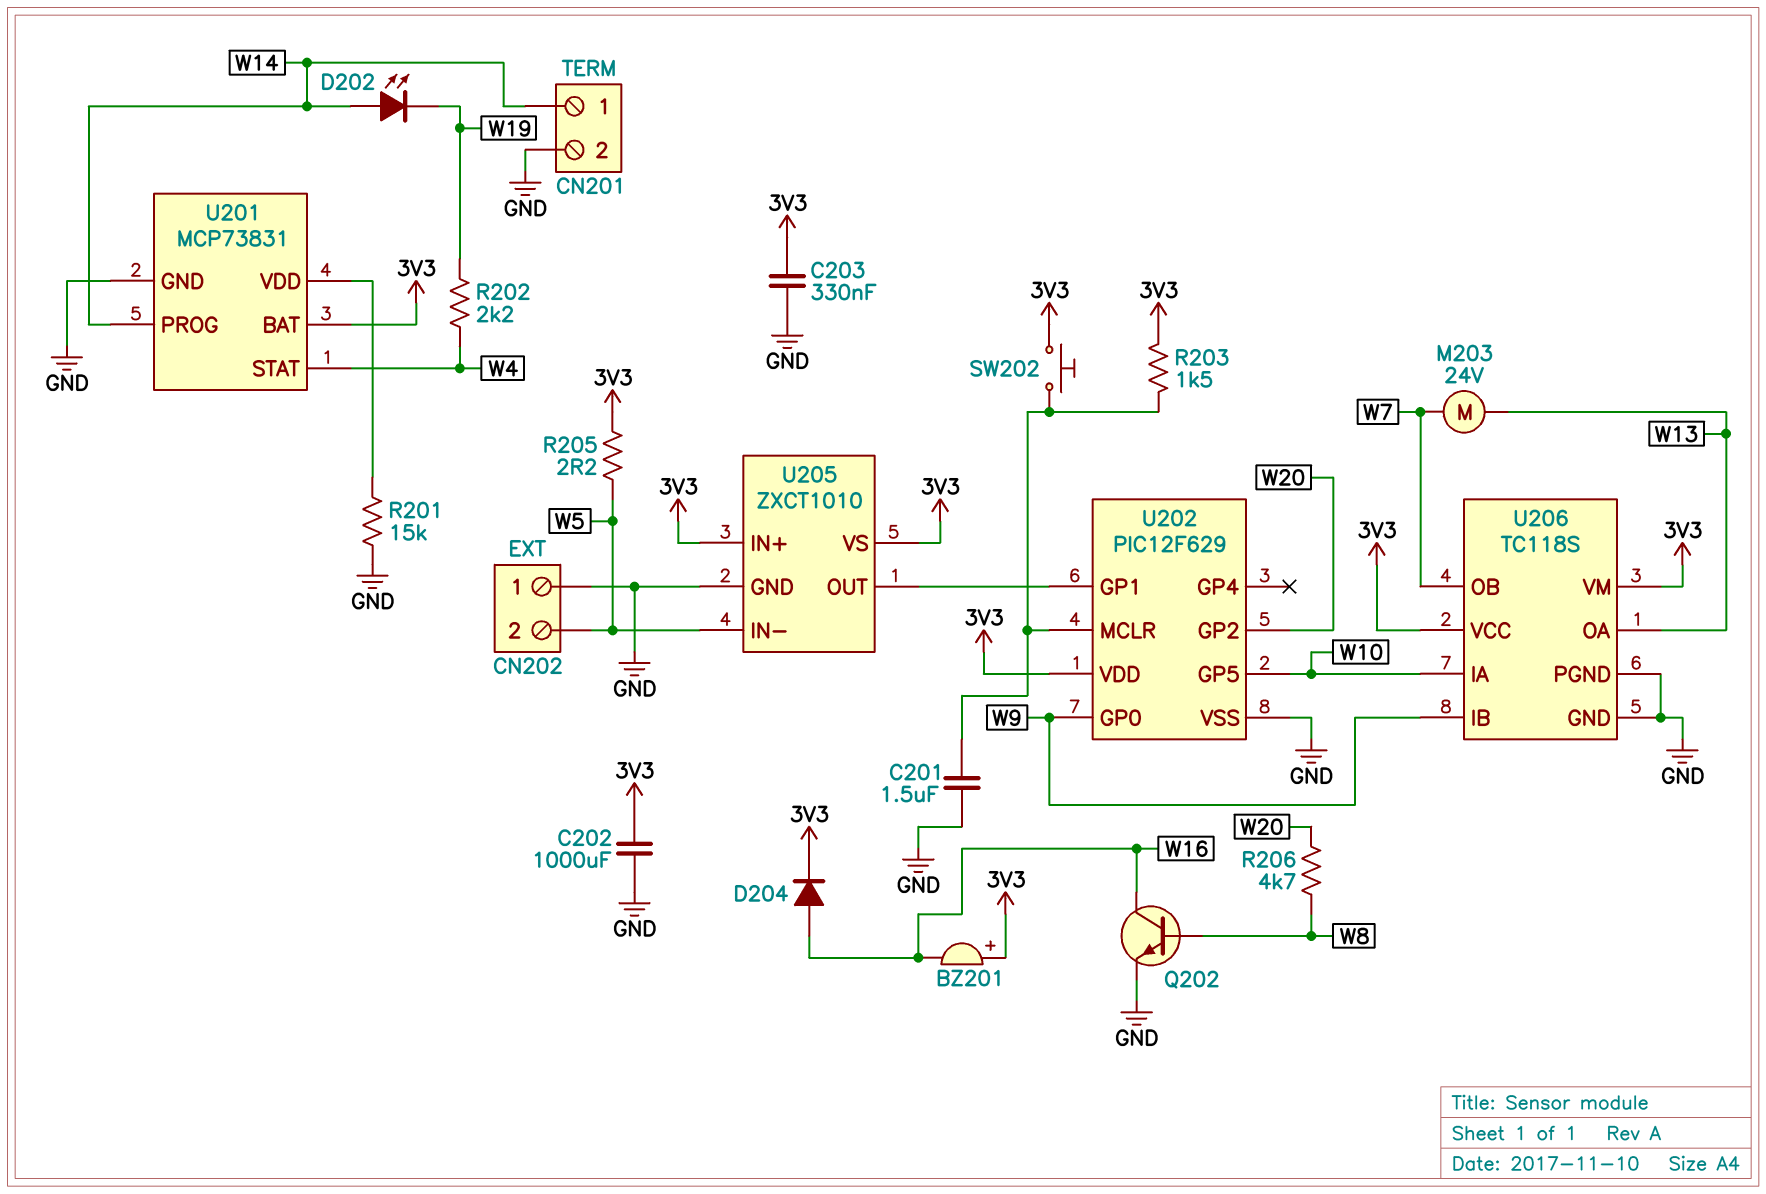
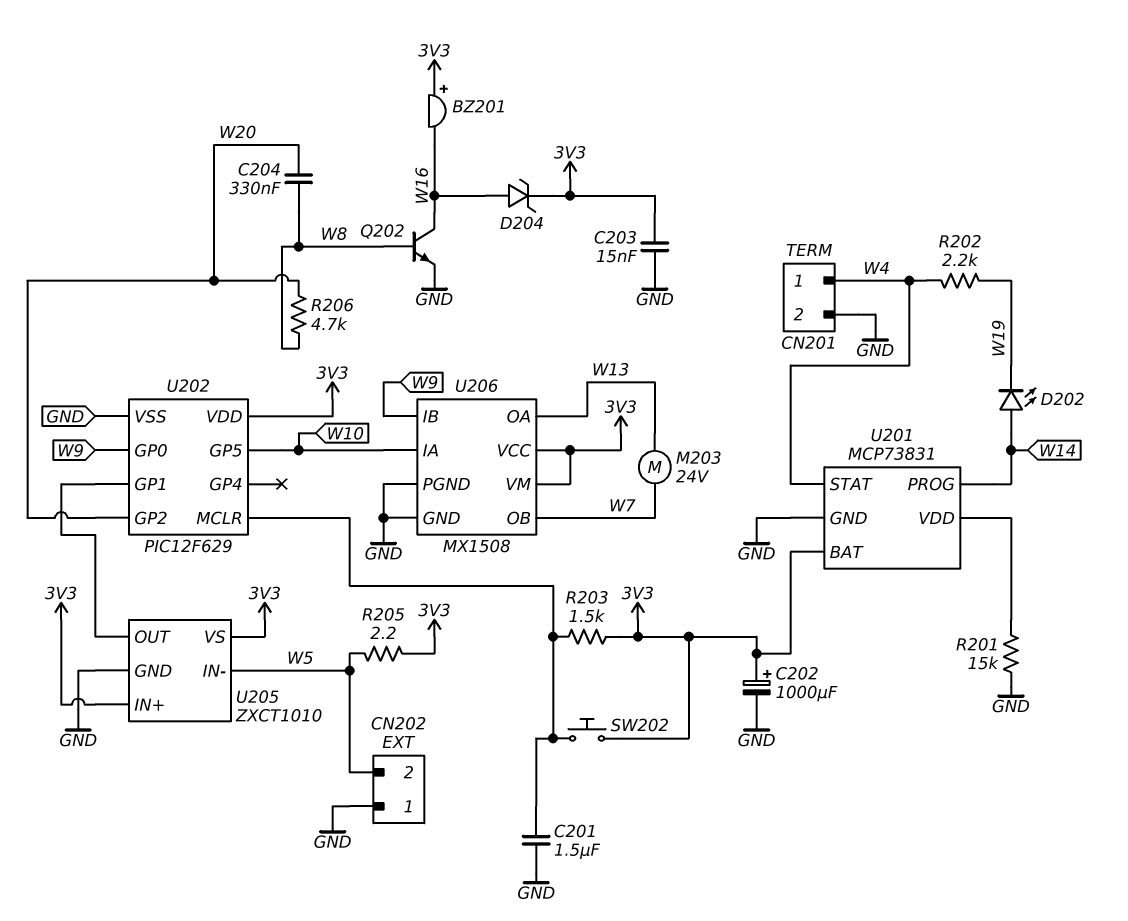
C202: 1000uF (3V3, GND) -> 1000uF (plus 3V3, minus GND)
C203: 330nF (3V3, GND) -> 15nF (3V3, GND)
C204: none -> 330nF (W8, W20)
CN201 pin 1: W14 -> W4
D204: diode (A W16, K 3V3) -> zener (A W16, K 3V3)
U206: TC118S -> MX1508

